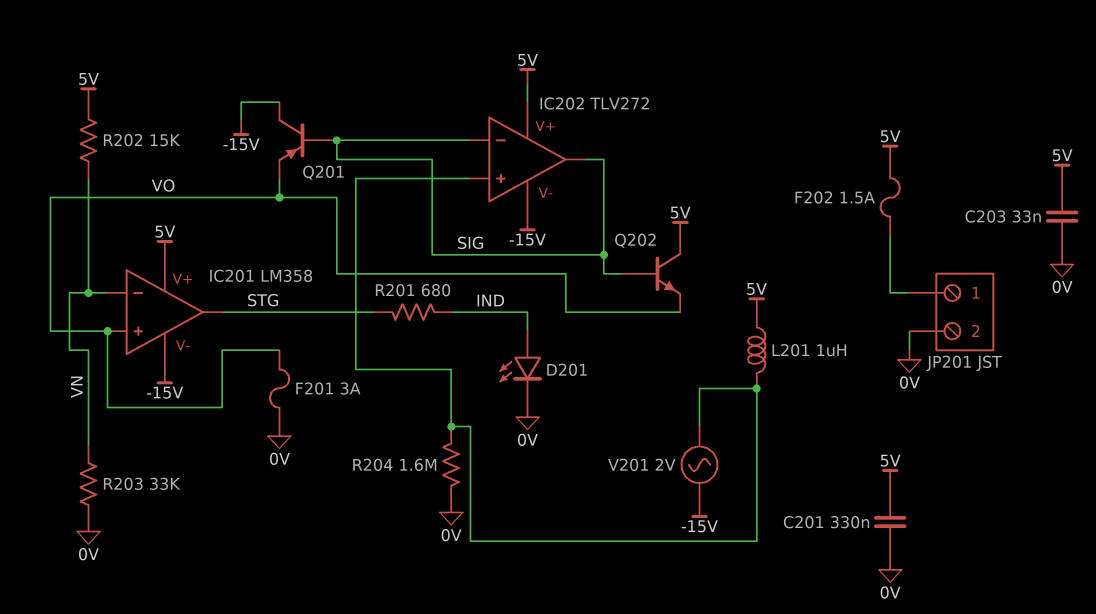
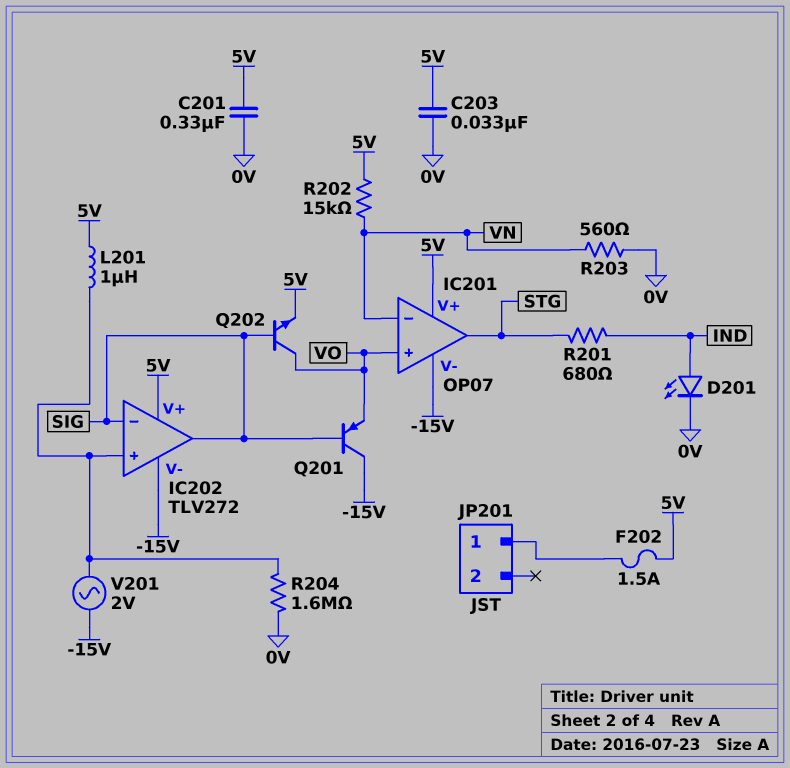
F201: 3A (0V, VO) -> none
IC201: LM358 -> OP07
JP201 pin 2: 0V -> none
Q202: NPN (B SIG, C 5V, E VO) -> NPN (B SIG, C VO, E 5V)
R203: 33k (0V, VN) -> 560 (0V, VN)

